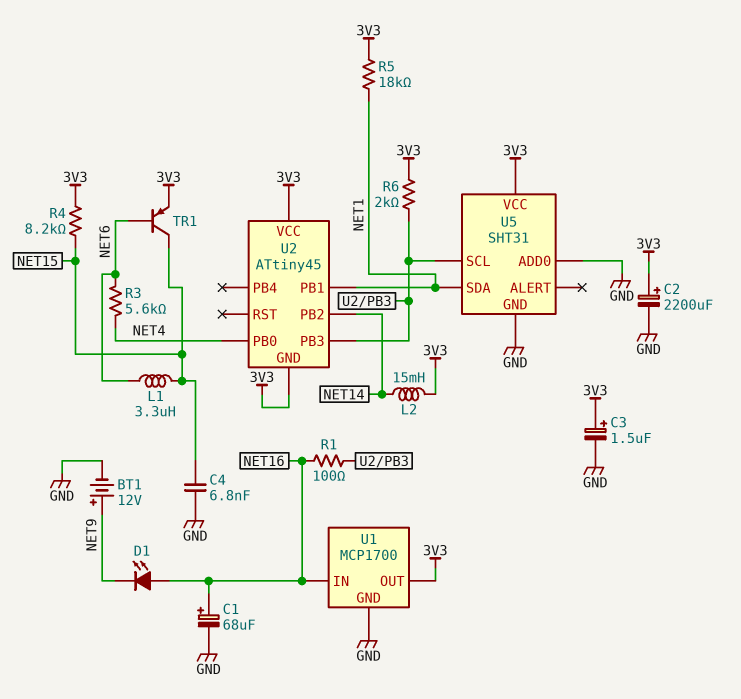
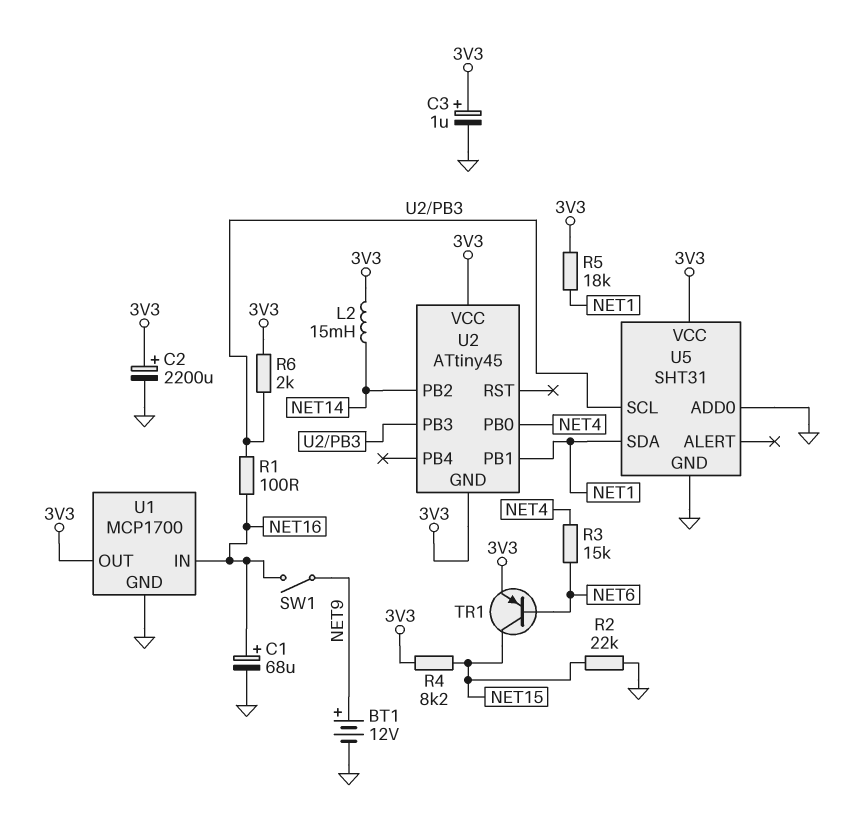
C3: 1.5uF (plus 3V3, minus GND) -> 1uF (plus 3V3, minus GND)
C4: 6.8nF (GND, NET15) -> none
D1: LED (A NET16, K NET9) -> none
L1: 3.3uH (NET6, NET15) -> none
R2: none -> 22k (GND, NET15)
R3: 5.6k (NET4, NET6) -> 15k (NET4, NET6)
SW1: none -> switch (NET9, NET16)

